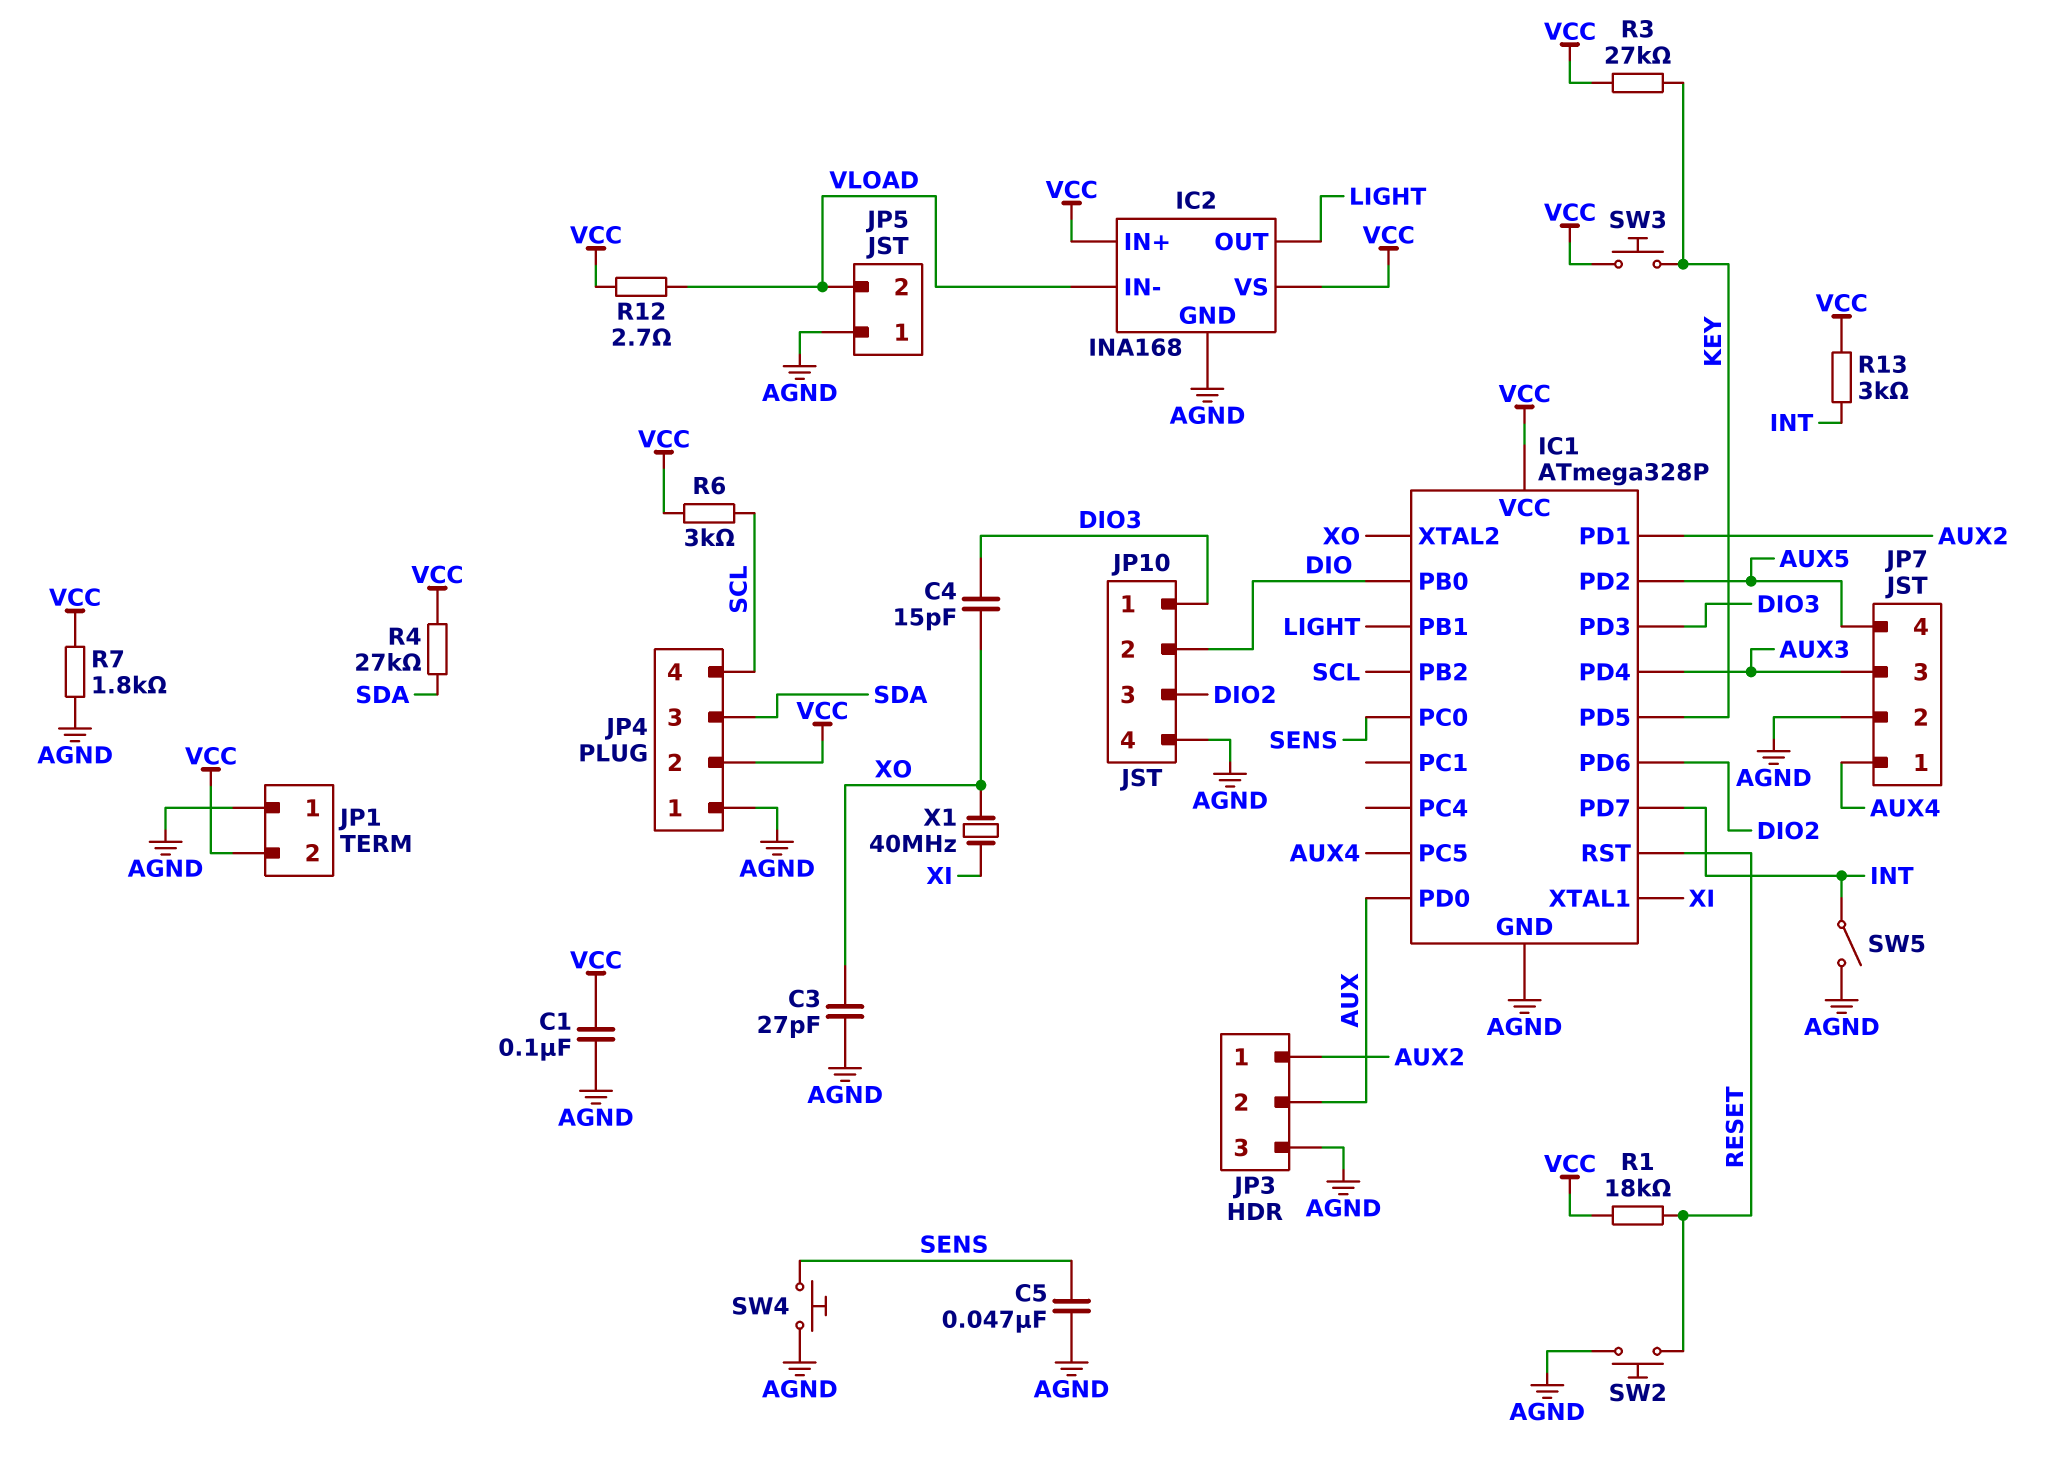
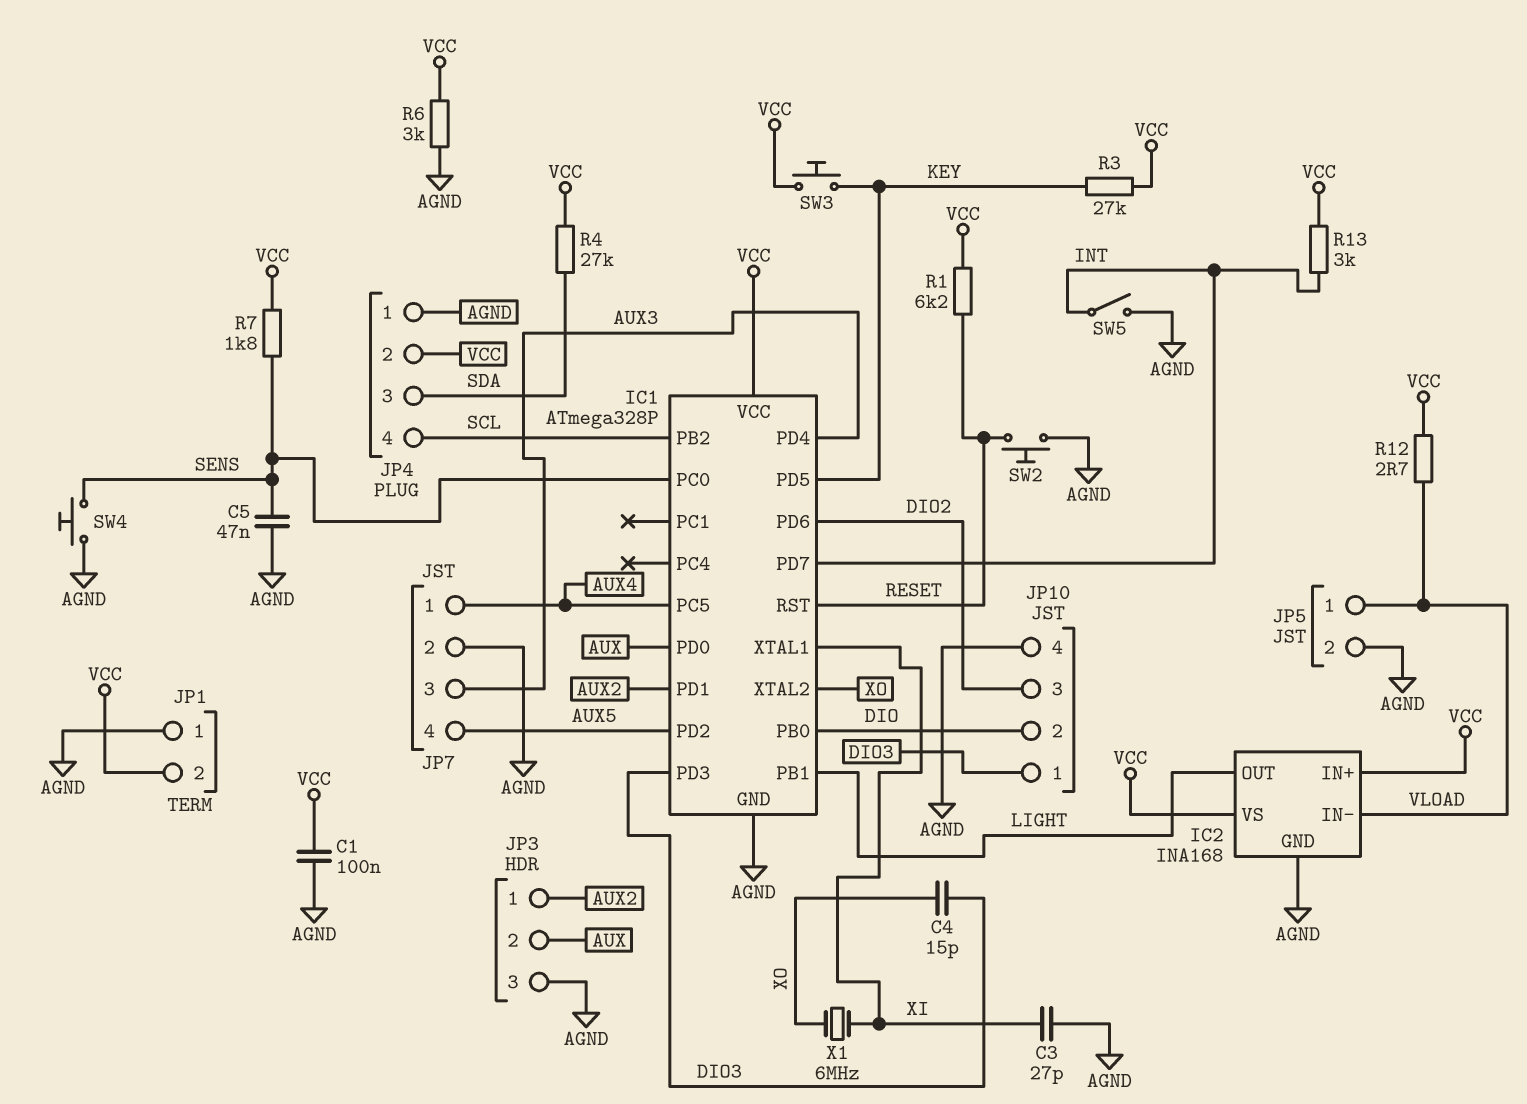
C3: 27pF (AGND, XO) -> 27pF (AGND, XI)
JP5 pin 1: AGND -> VLOAD
JP5 pin 2: VLOAD -> AGND
R1: 18k (RESET, VCC) -> 6.2k (RESET, VCC)
R6: 3k (SCL, VCC) -> 3k (AGND, VCC)
R7: 1.8k (AGND, VCC) -> 1.8k (SENS, VCC)
X1: 40MHz (XI, XO) -> 6MHz (XI, XO)

